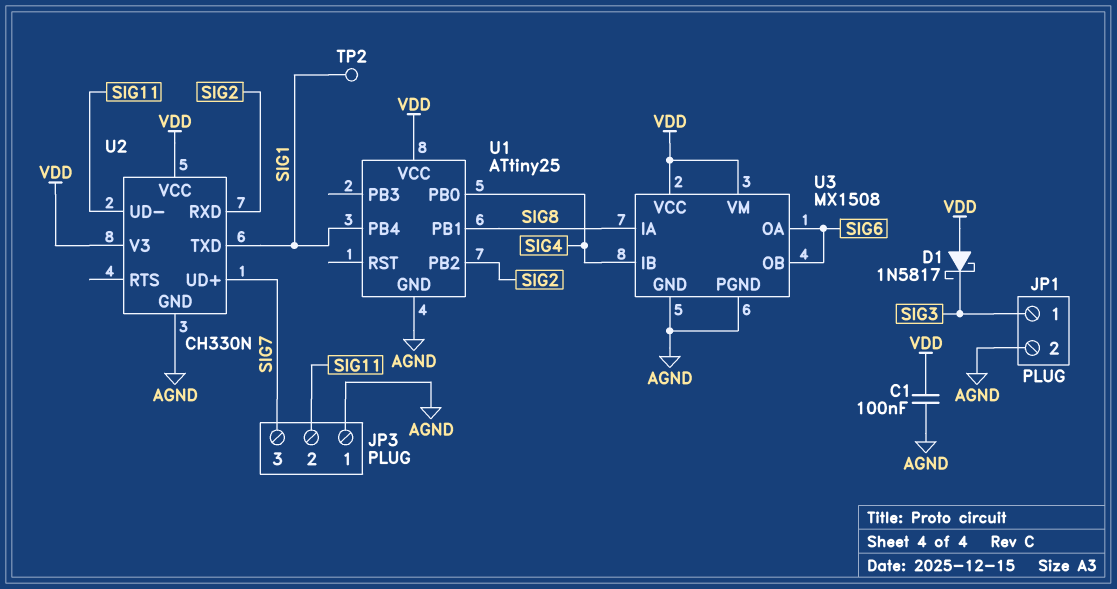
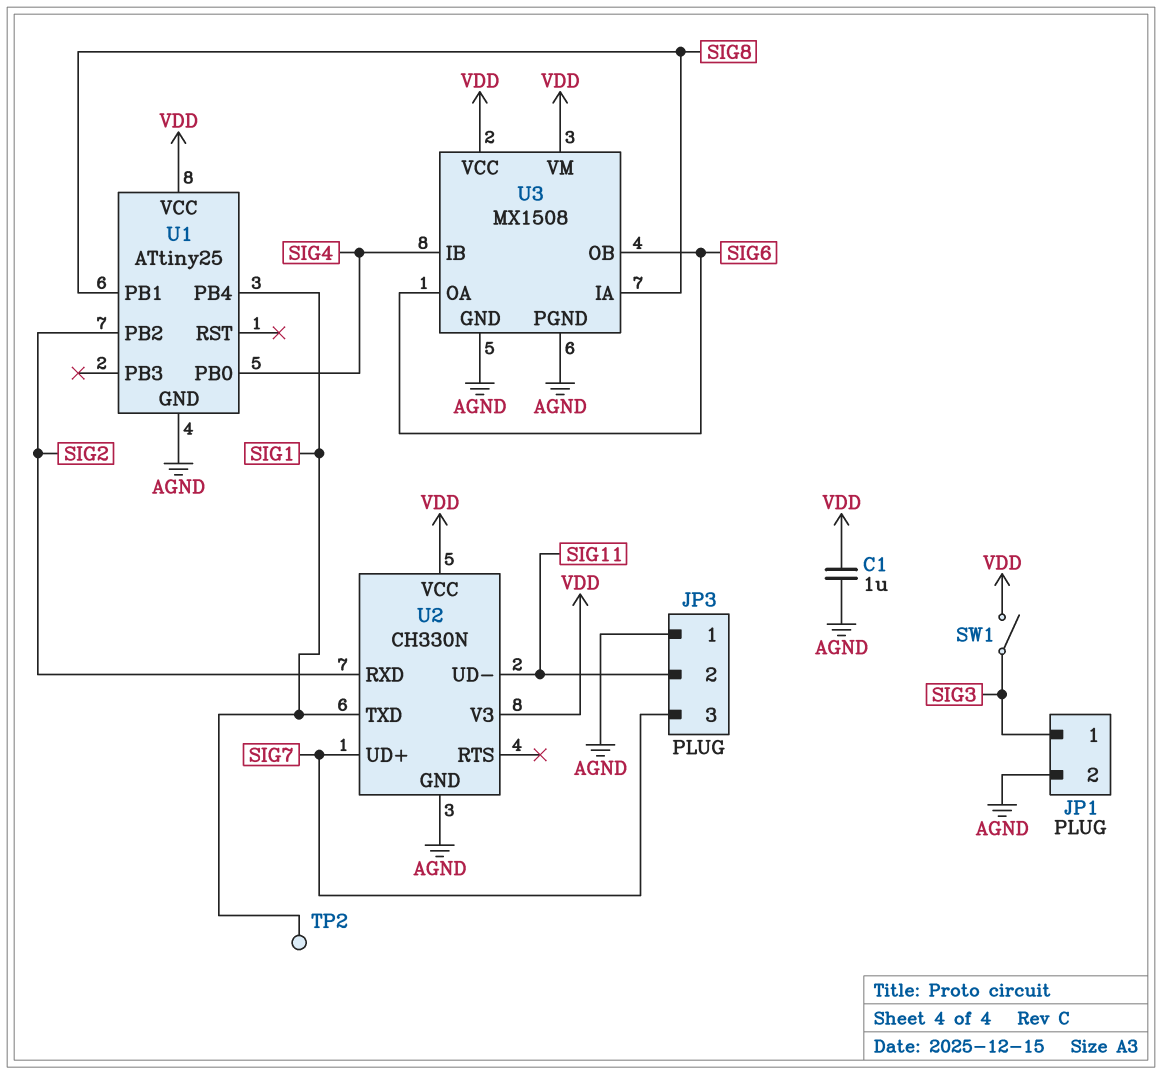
C1: 100nF (AGND, VDD) -> 1uF (AGND, VDD)
D1: schottky 1N5817 (A VDD, K SIG3) -> none
SW1: none -> switch (SIG3, VDD)

